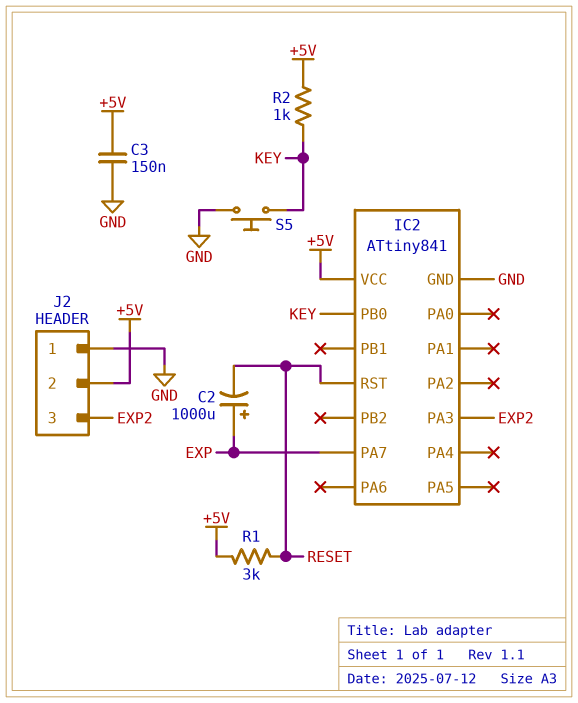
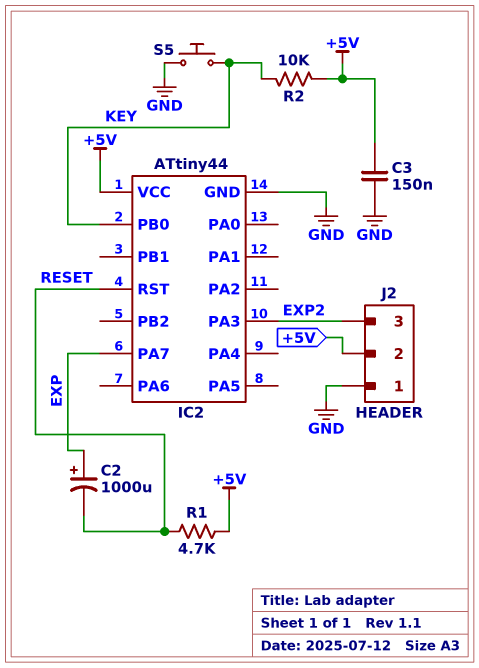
IC2: ATtiny841 -> ATtiny44
R1: 3k (+5V, RESET) -> 4.7k (+5V, RESET)
R2: 1k (+5V, KEY) -> 10k (+5V, KEY)

